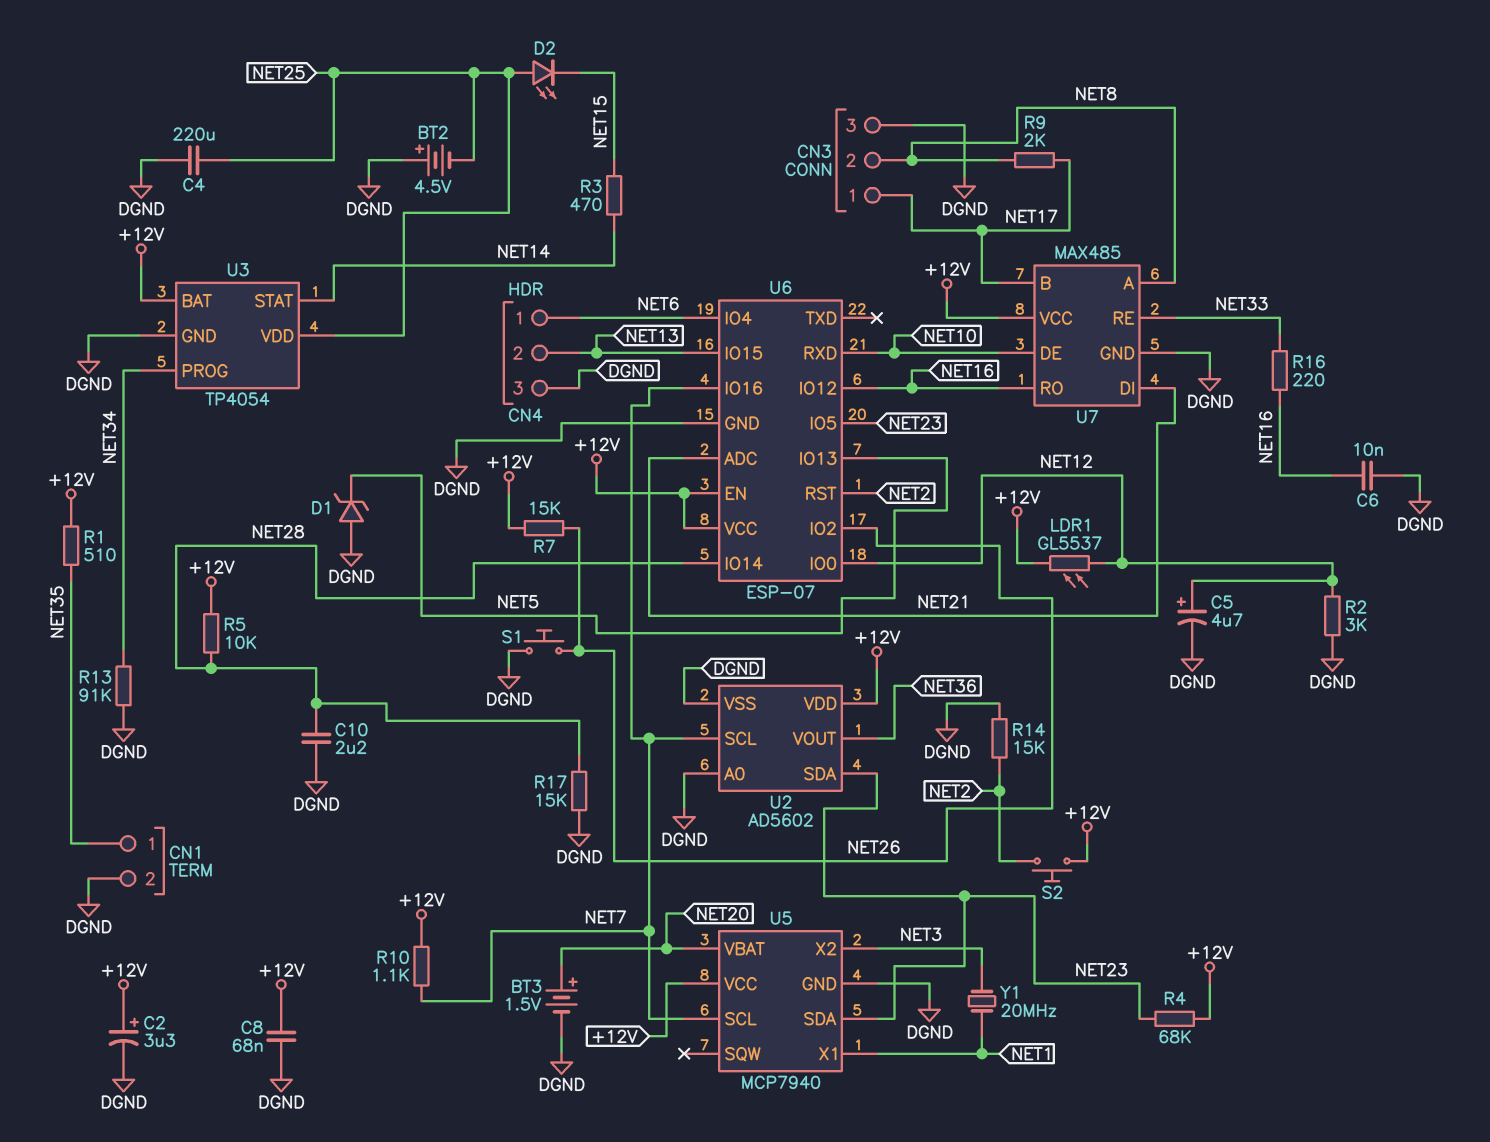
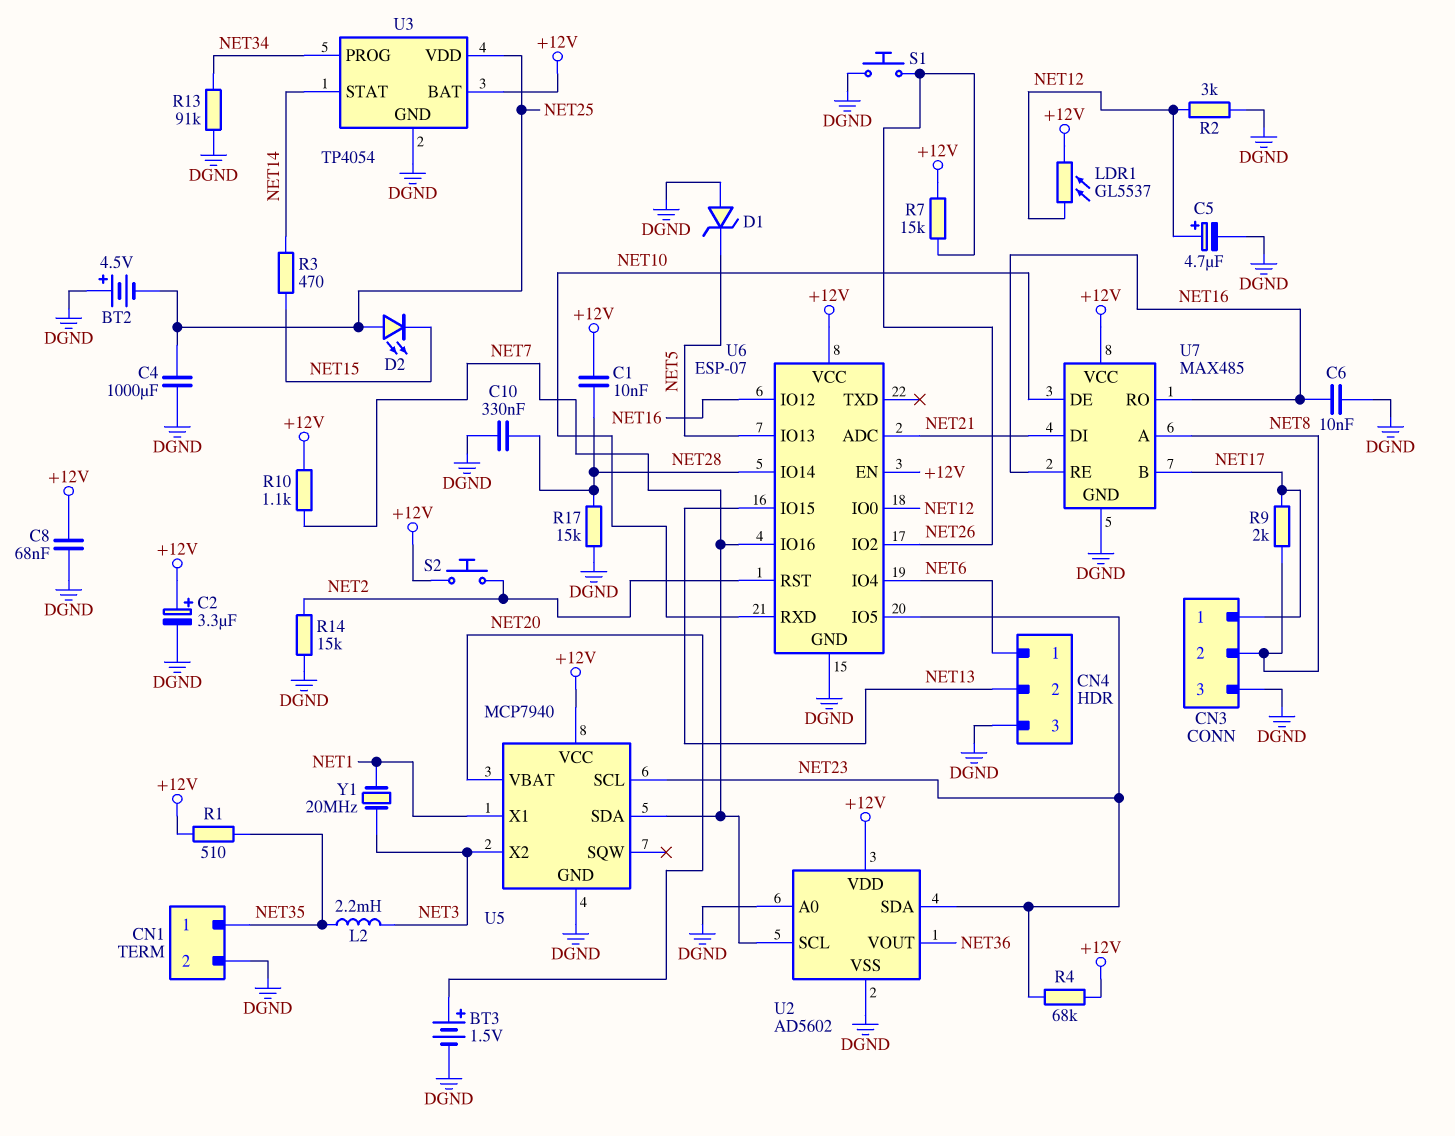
C1: none -> 10nF (+12V, NET28)
C4: 220uF (DGND, NET25) -> 1000uF (DGND, NET25)
C10: 2.2uF (DGND, NET28) -> 330nF (DGND, NET28)
L2: none -> 2.2mH (NET3, NET35)
R5: 10k (+12V, NET28) -> none
R16: 220 (NET16, NET33) -> none
U5 pin SCL: NET7 -> NET23
U5 pin SDA: NET23 -> NET7
U7 pin RE: NET33 -> NET16

